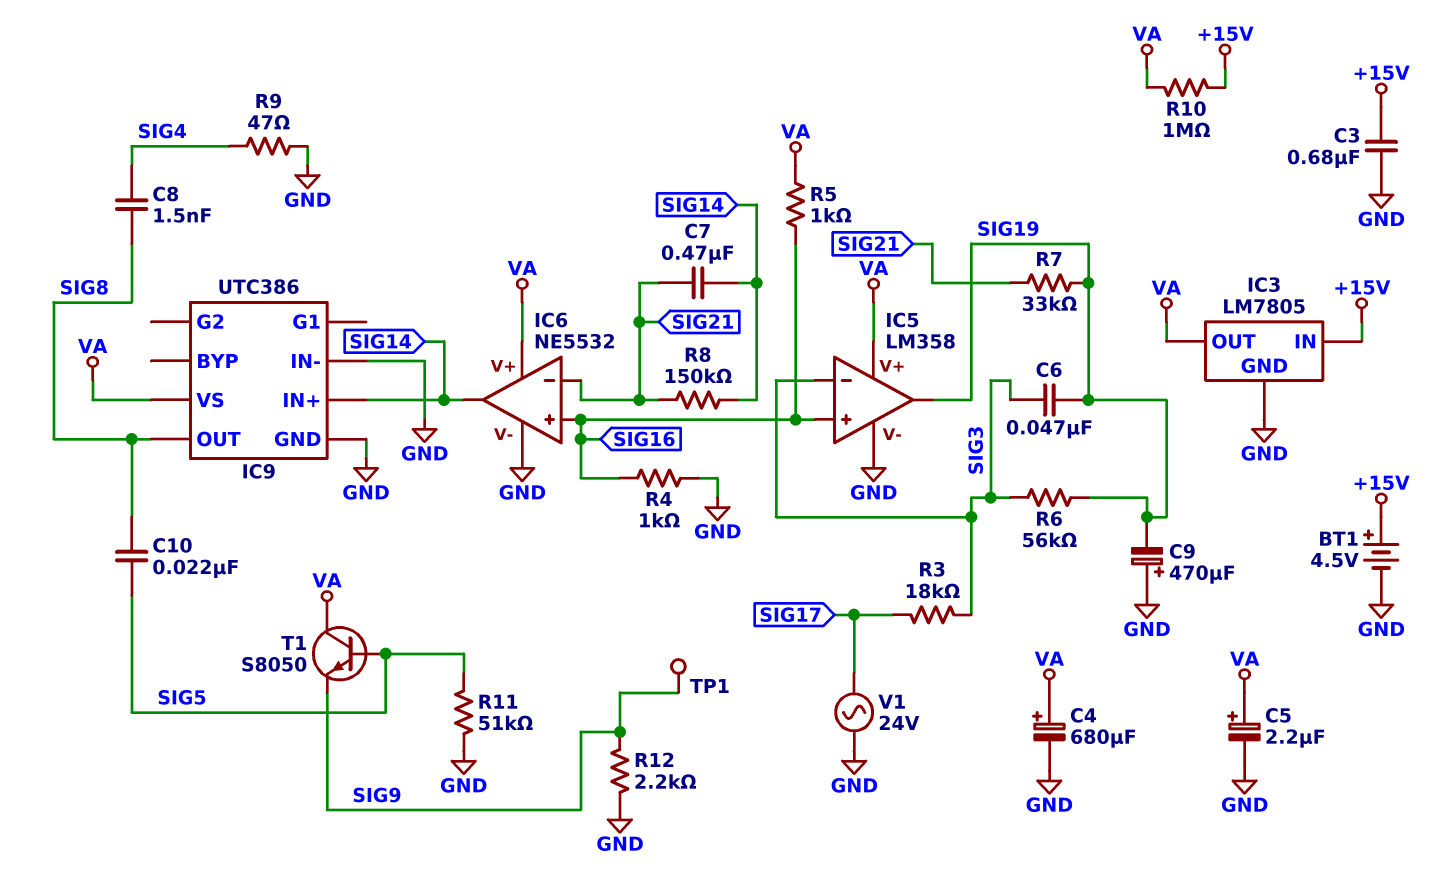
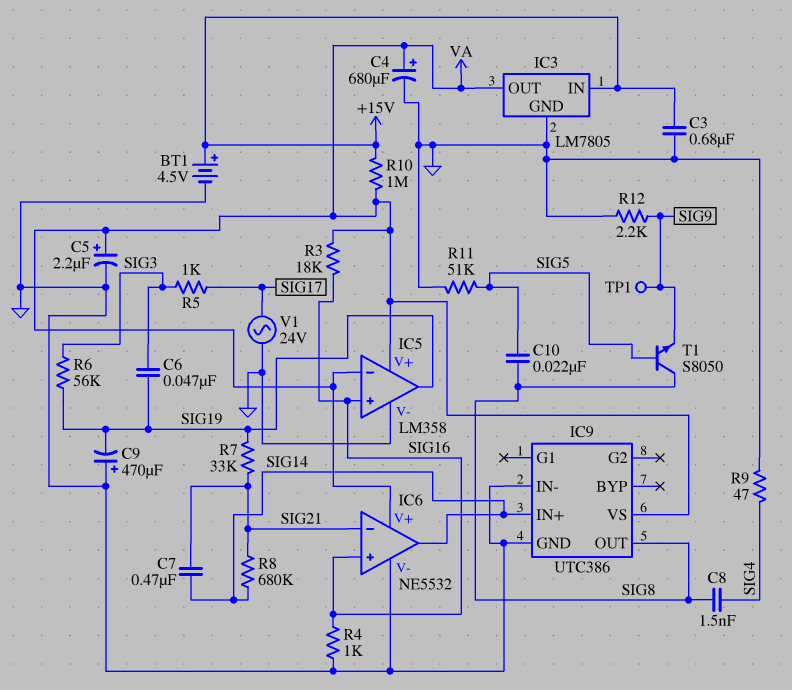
IC5 pin in-: SIG3 -> VA
R3: 18k (SIG3, SIG17) -> 18k (SIG16, VA)
R5: 1k (SIG16, VA) -> 1k (SIG3, SIG17)
R8: 150k (SIG14, SIG21) -> 680k (SIG14, SIG21)
T1: NPN S8050 (B SIG5, C VA, E SIG9) -> NPN S8050 (B SIG5, C SIG8, E SIG9)

